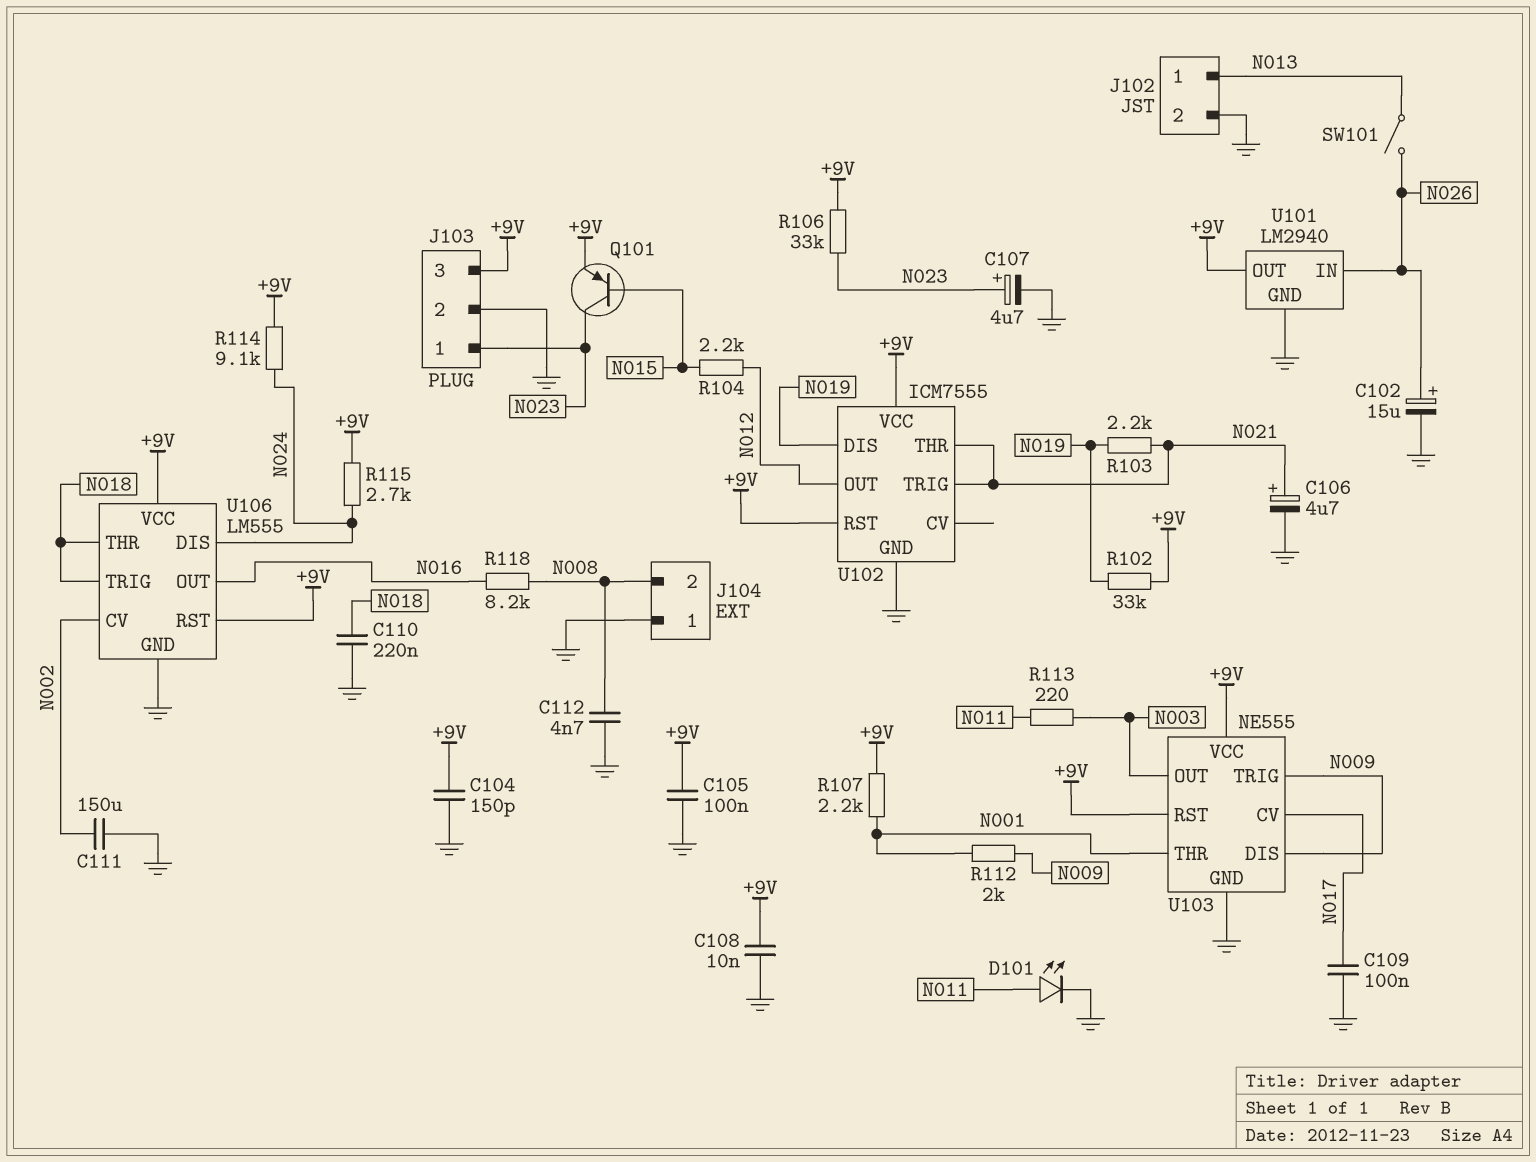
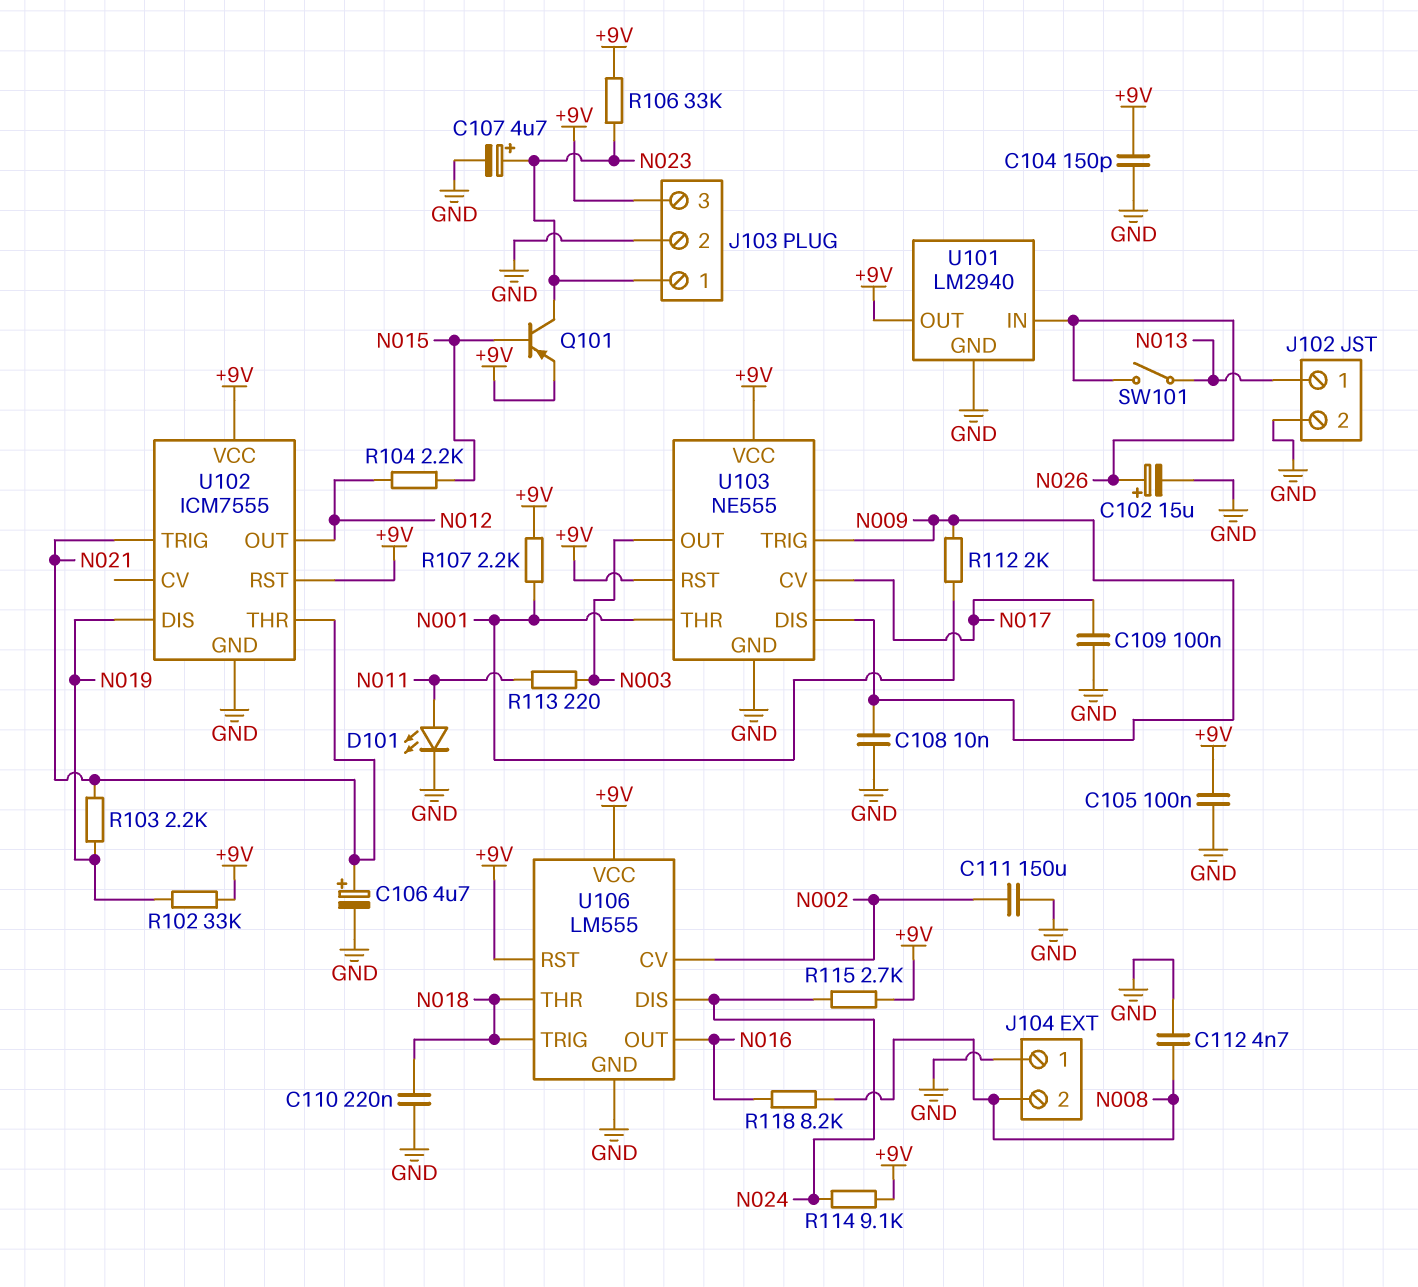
C108: 10nF (+9V, GND) -> 10nF (GND, N009)

